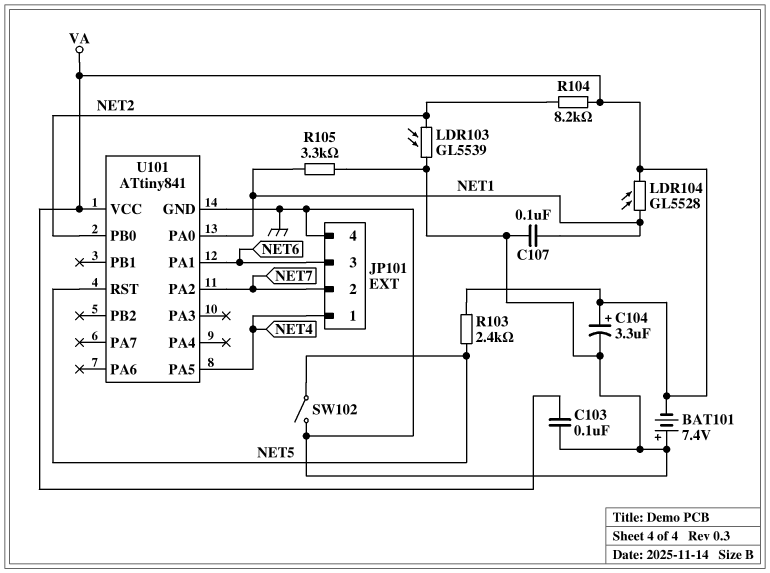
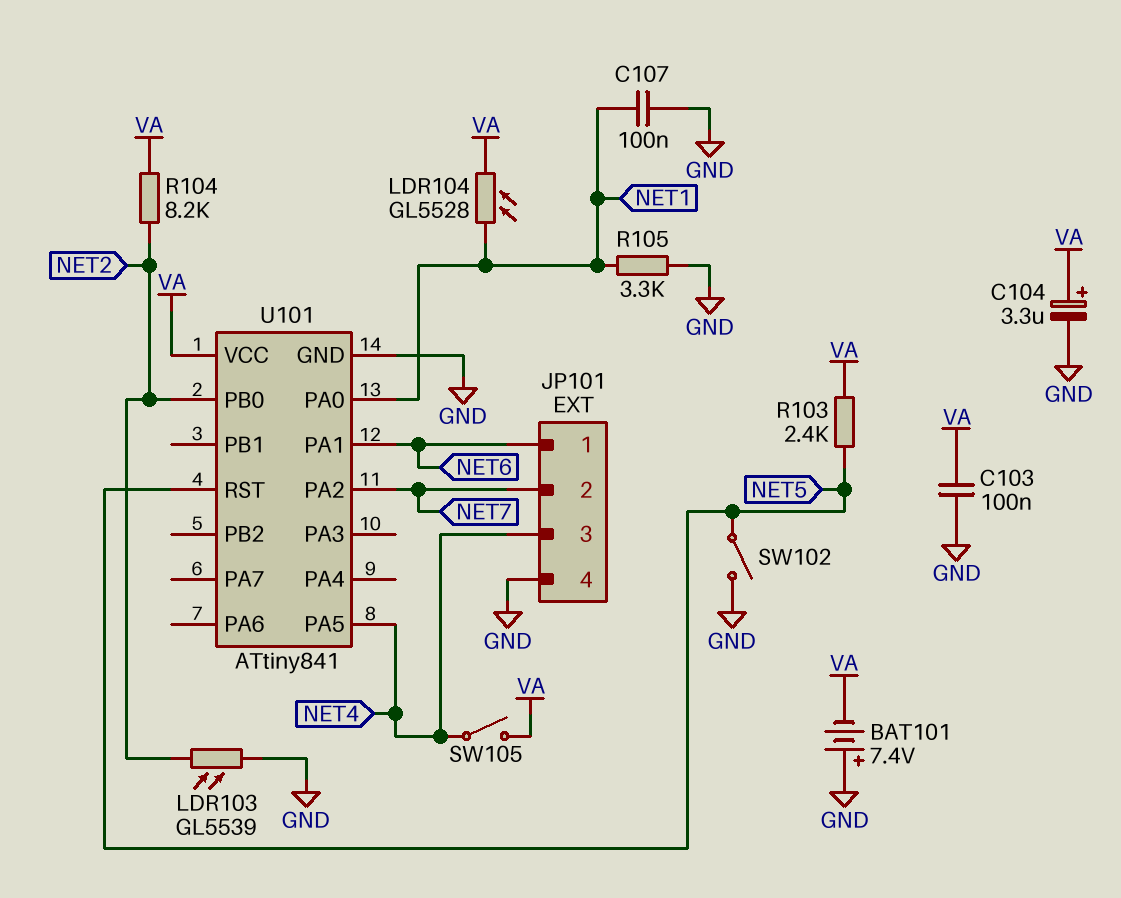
JP101 pin 1: NET4 -> NET6
JP101 pin 3: NET6 -> NET4
SW105: none -> switch (NET4, VA)

